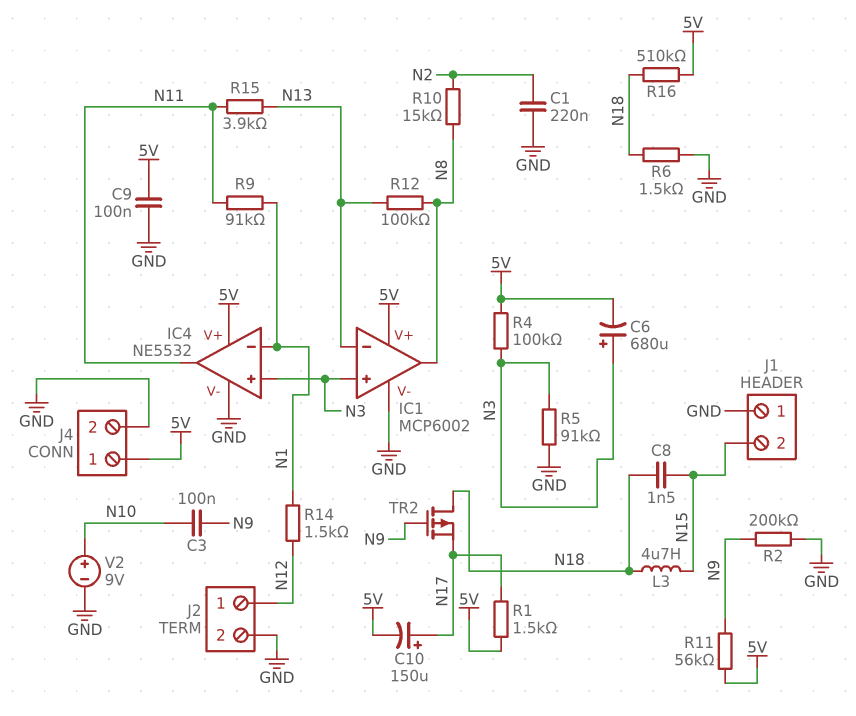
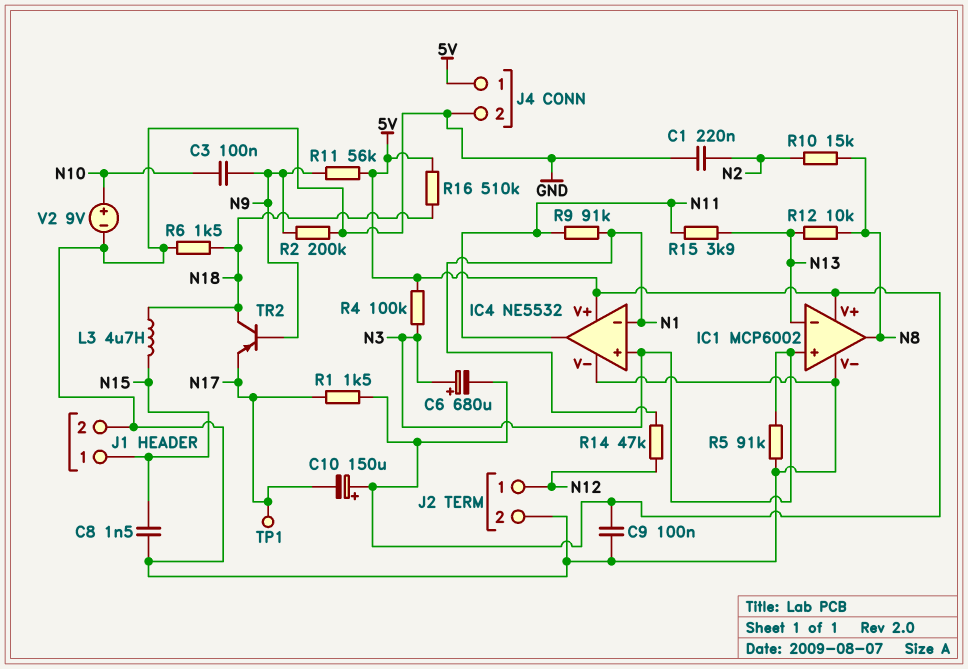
C8: 1.5nF (N15, N18) -> 1.5nF (GND, N15)
C10: 150uF (plus N17, minus 5V) -> 150uF (plus 5V, minus N17)
J1 pin 1: GND -> N15
J1 pin 2: N15 -> GND
R12: 100k (N8, N13) -> 10k (N8, N13)
R14: 1.5k (N1, N12) -> 47k (N1, N12)
TP1: none -> test point (N17)
TR2: PMOS (G N9, D N18, S N17) -> PNP (B N9, C N18, E N17)

